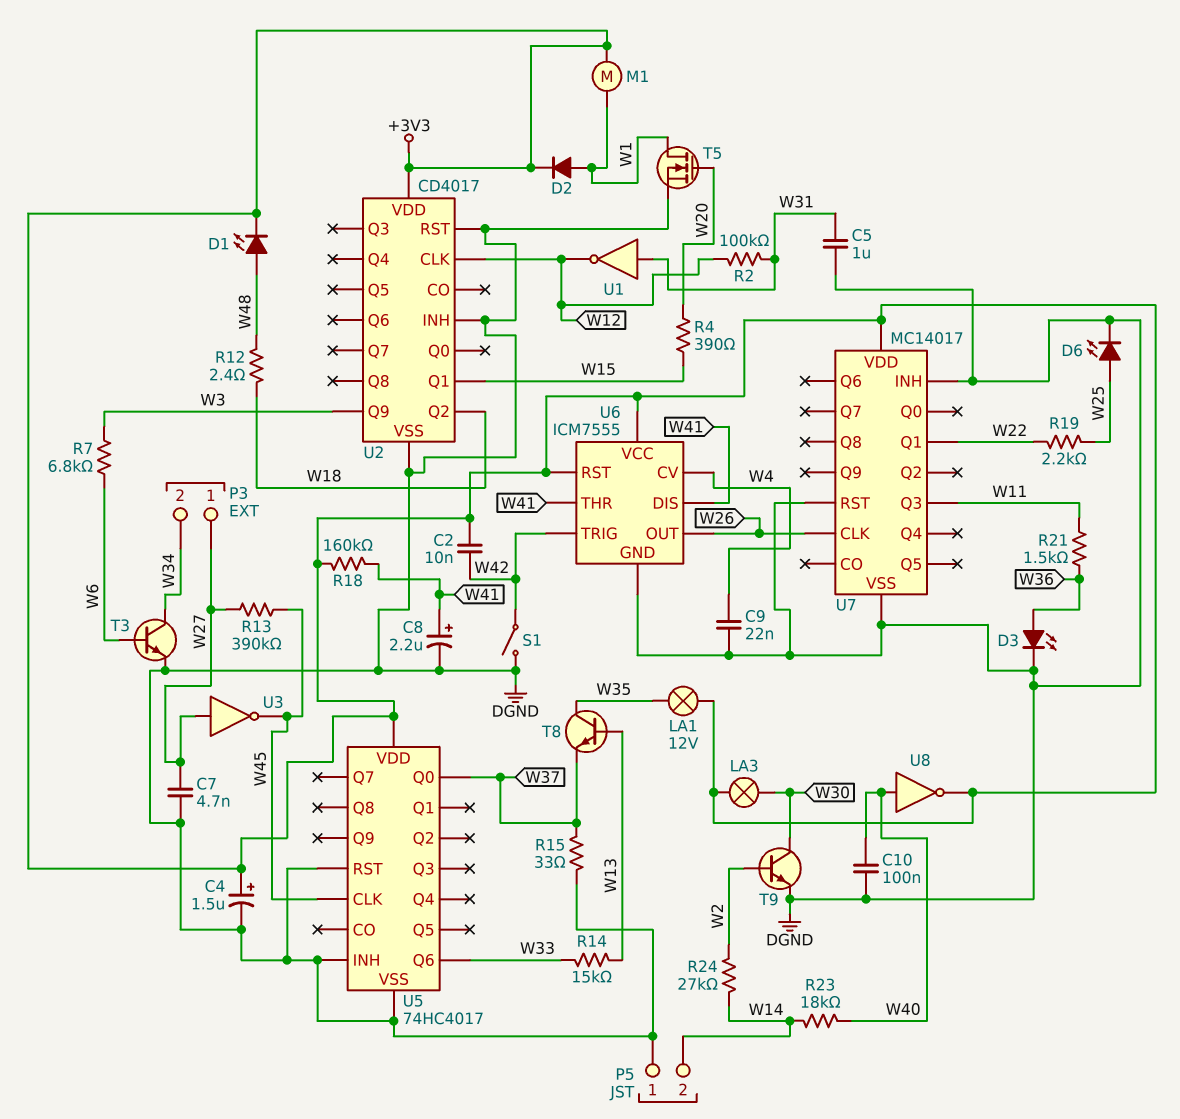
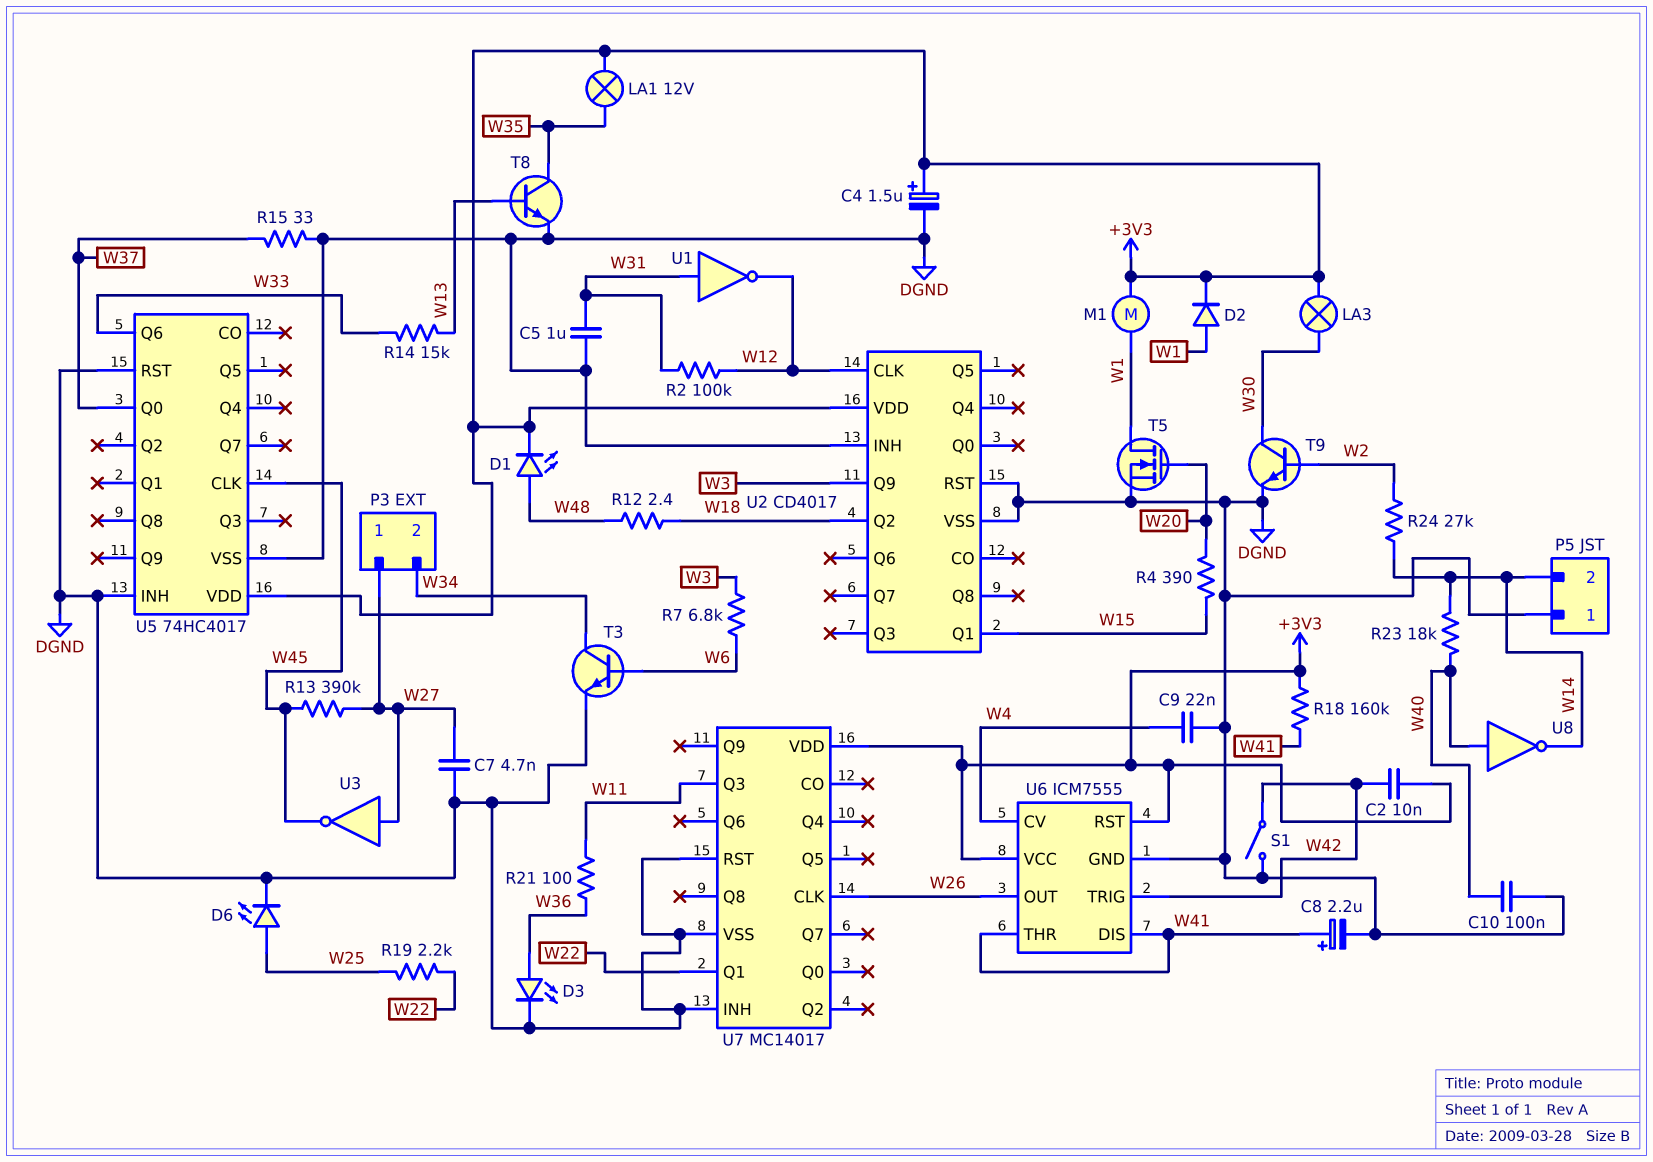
R21: 1.5k (W11, W36) -> 100 (W11, W36)
T8: NPN (B W13, C W35, E W37) -> NPN (B W13, C W35, E DGND)
U8: NOT (in W40, out +3V3) -> NOT (in W40, out W14)

